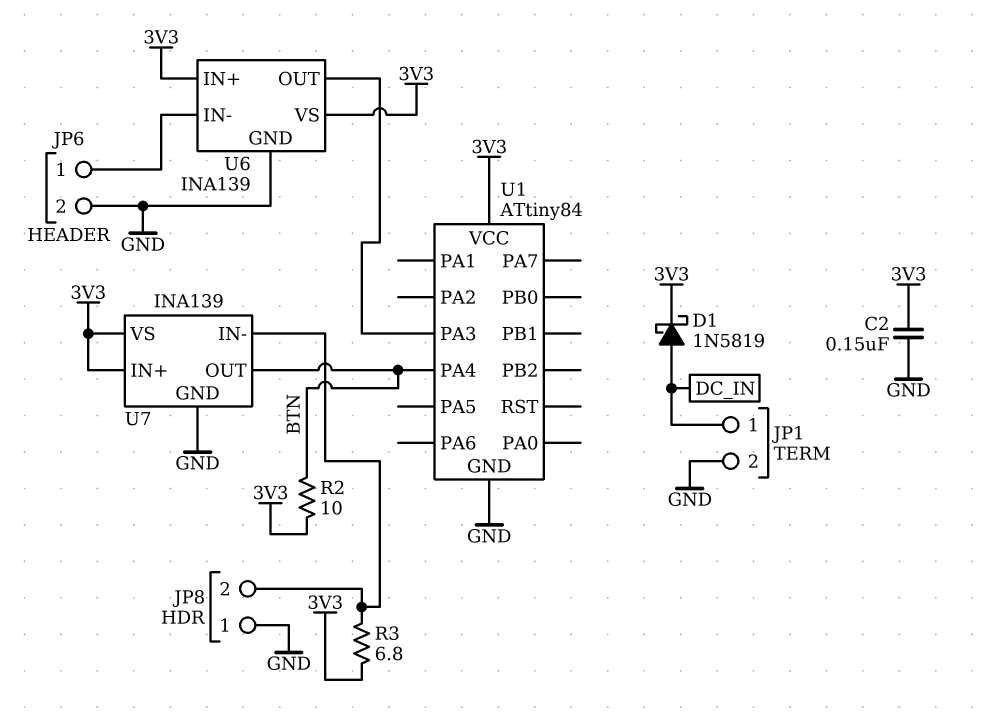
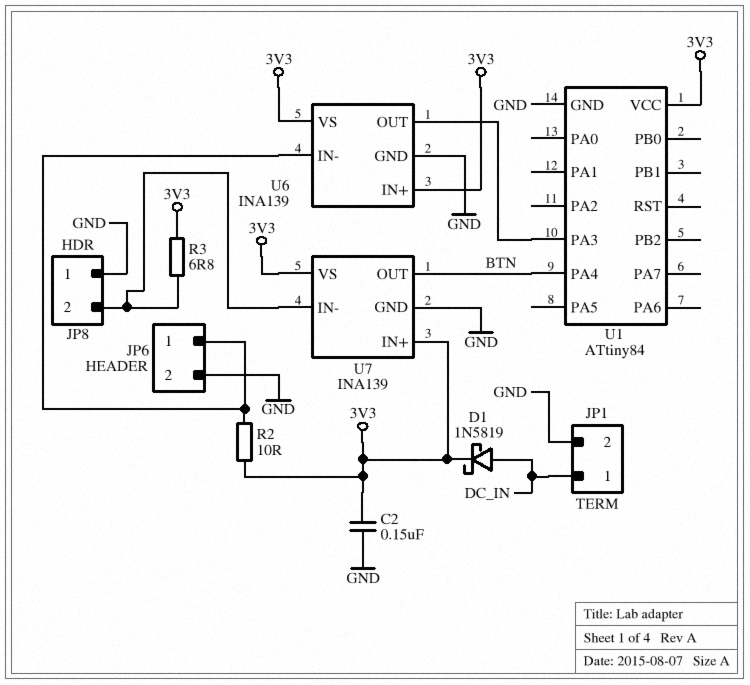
R2: 10 (3V3, BTN) -> 10 (3V3, JP6/1)

